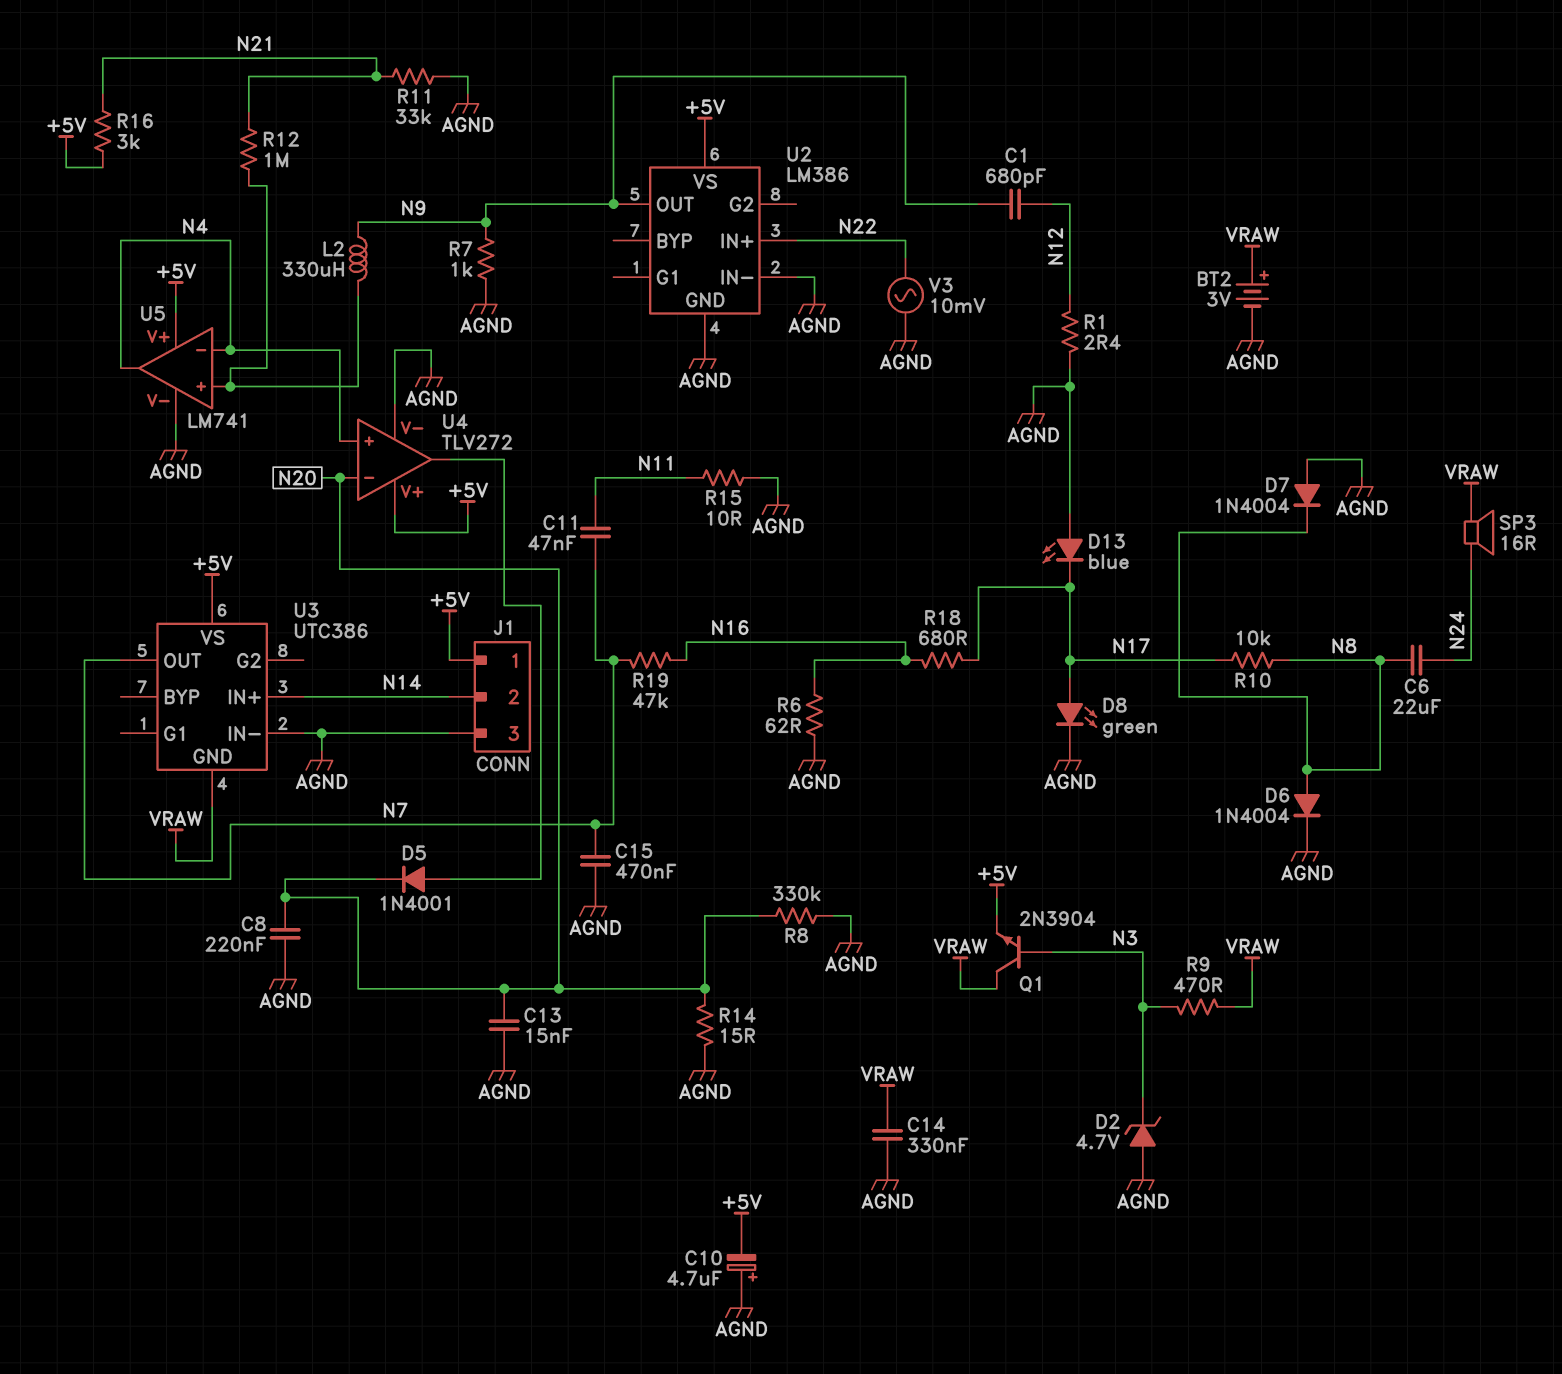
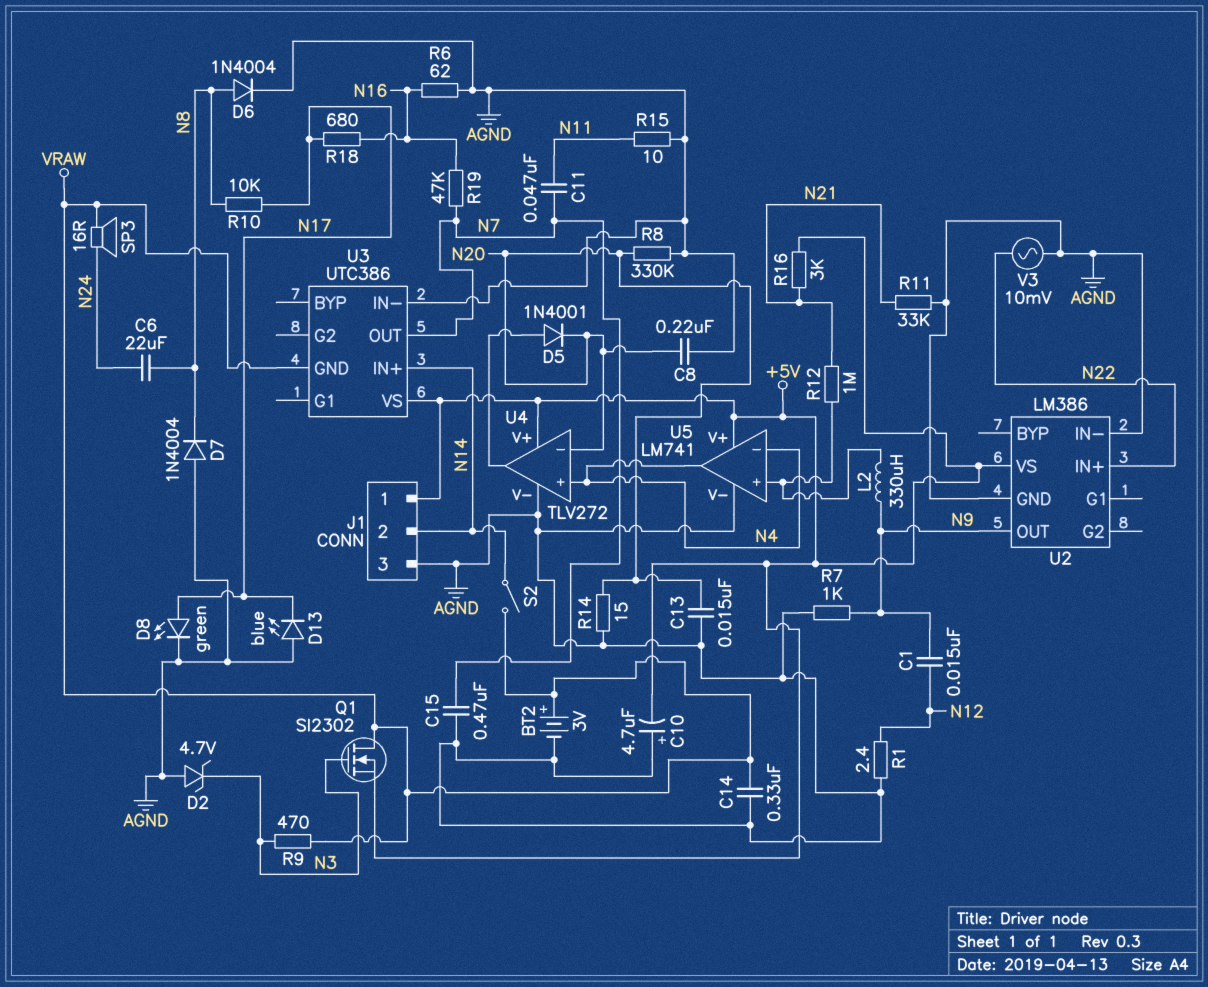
C1: 680pF (N9, N12) -> 15nF (N9, N12)
Q1: NPN 2N3904 (B N3, C VRAW, E +5V) -> NMOS SI2302 (G N3, D VRAW, S +5V)
S2: none -> switch (N14, VRAW)

